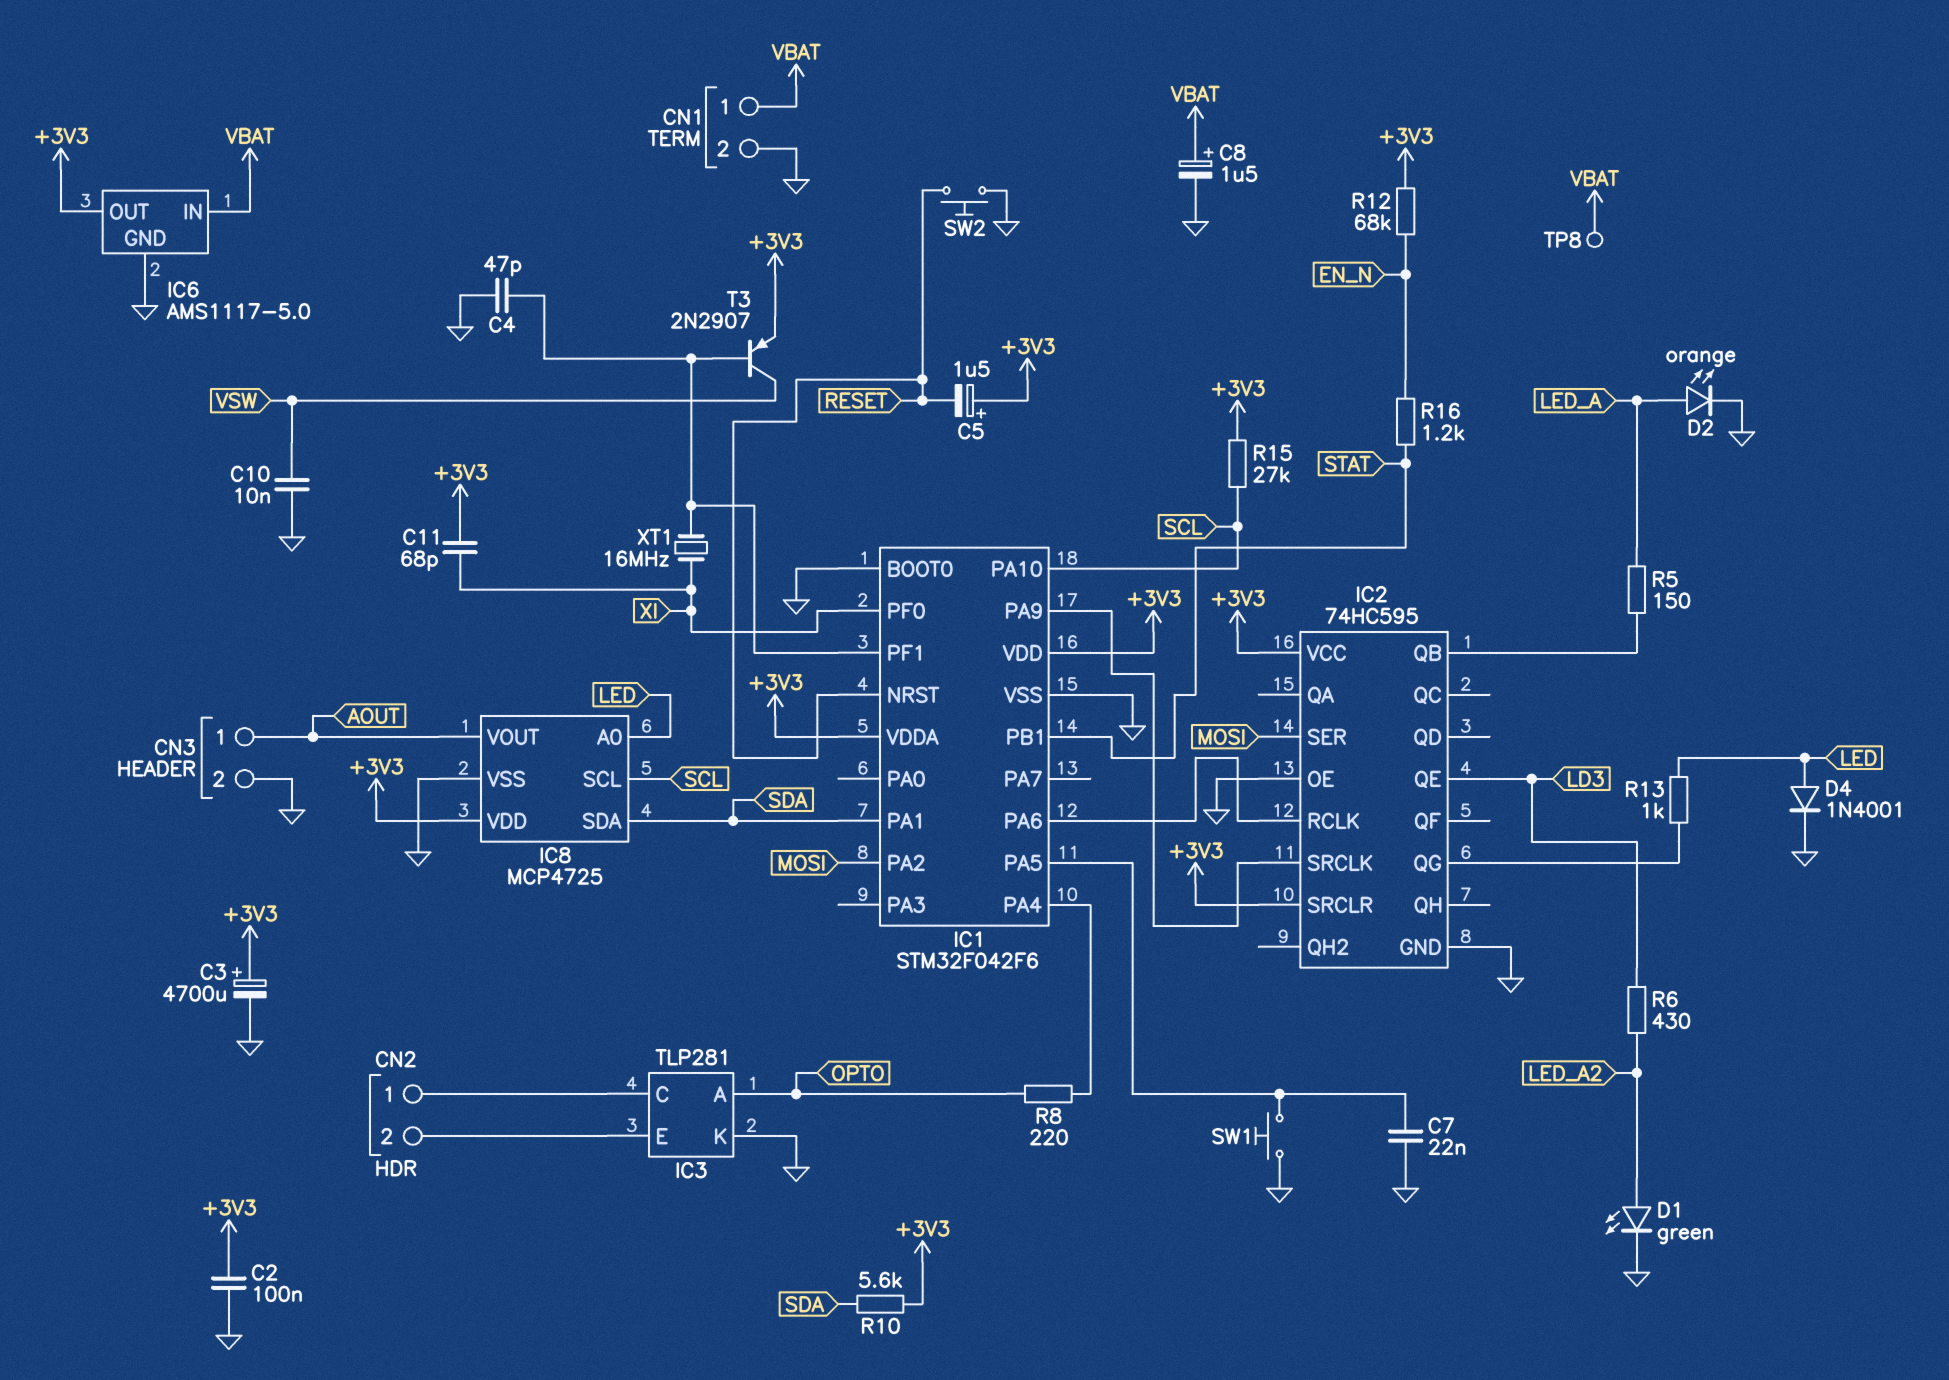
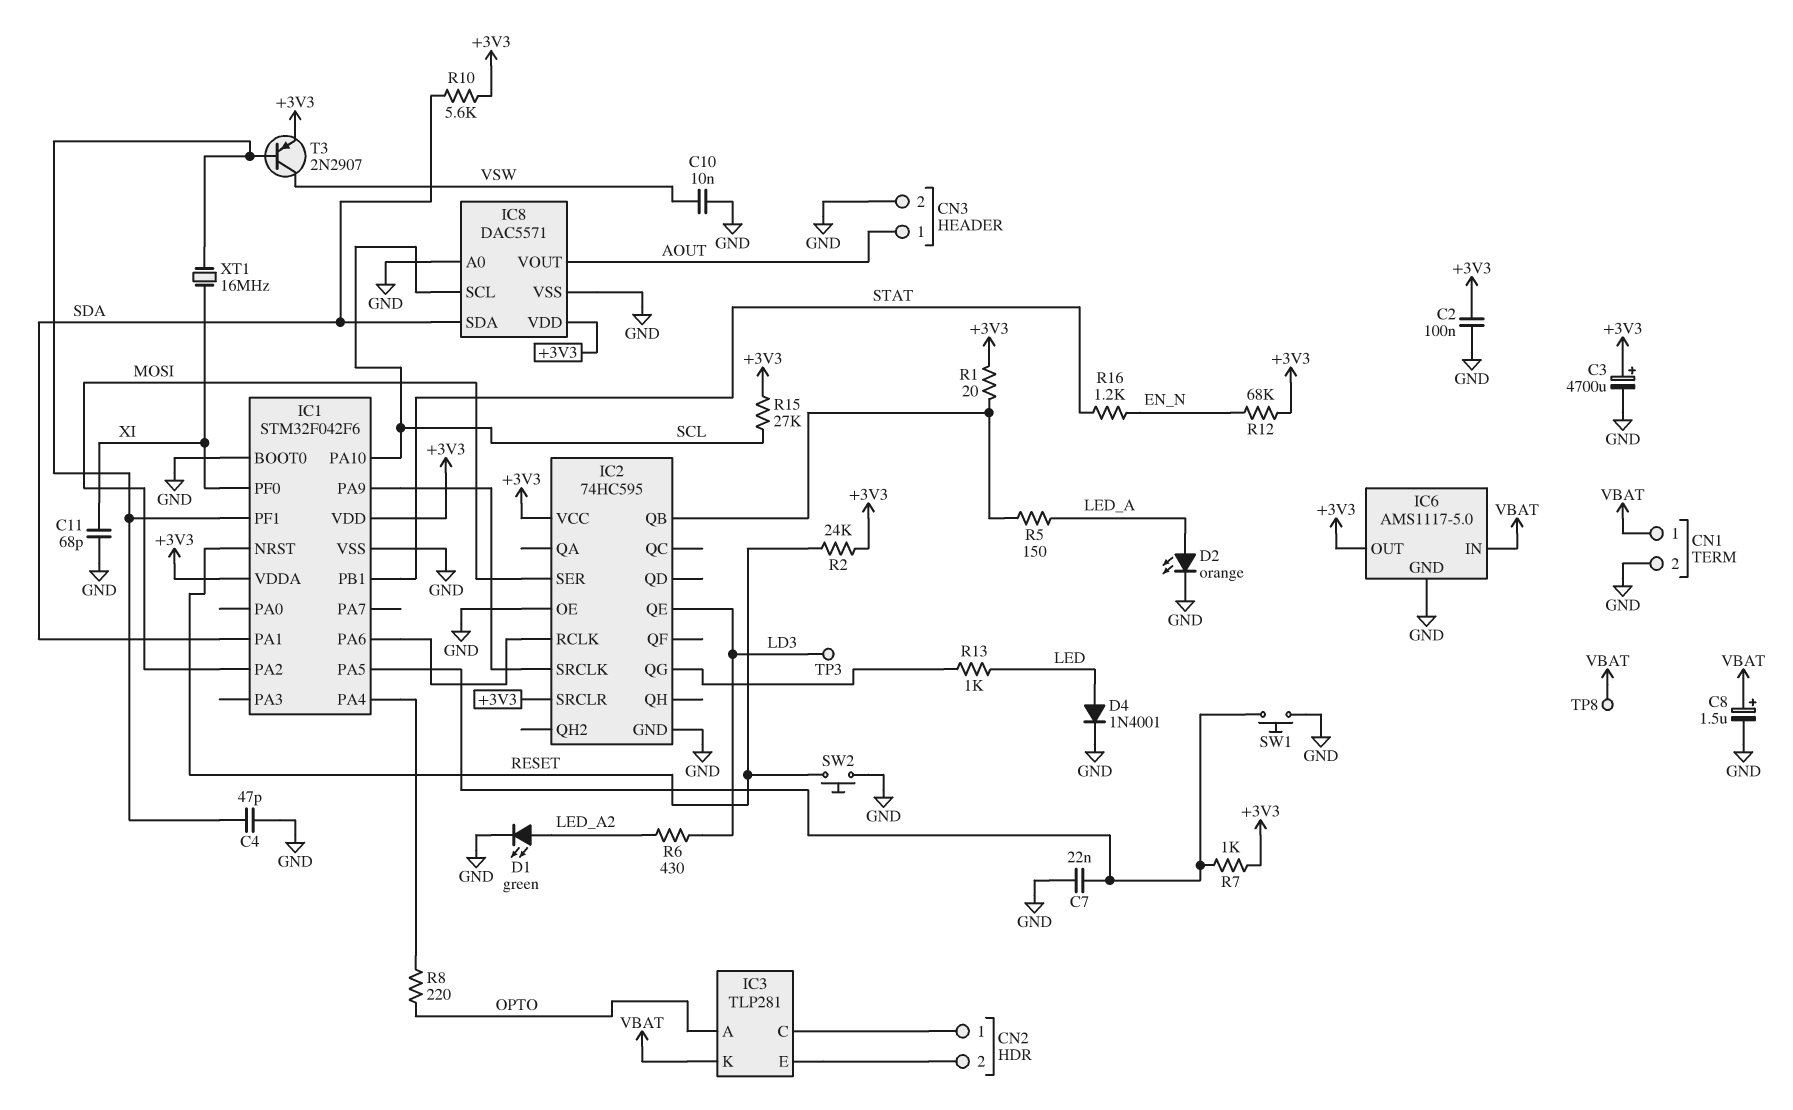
C5: 1.5uF (plus +3V3, minus RESET) -> none
C11: 68pF (+3V3, XI) -> 68pF (GND, XI)
IC3 pin K: GND -> VBAT
IC8: MCP4725 -> DAC5571
IC8 pin A0: LED -> GND
R1: none -> 20 (+3V3, IC2/QB)
R2: none -> 24k (+3V3, RESET)
R7: none -> 1k (+3V3, IC1/PA5)
TP3: none -> test point (LD3)

